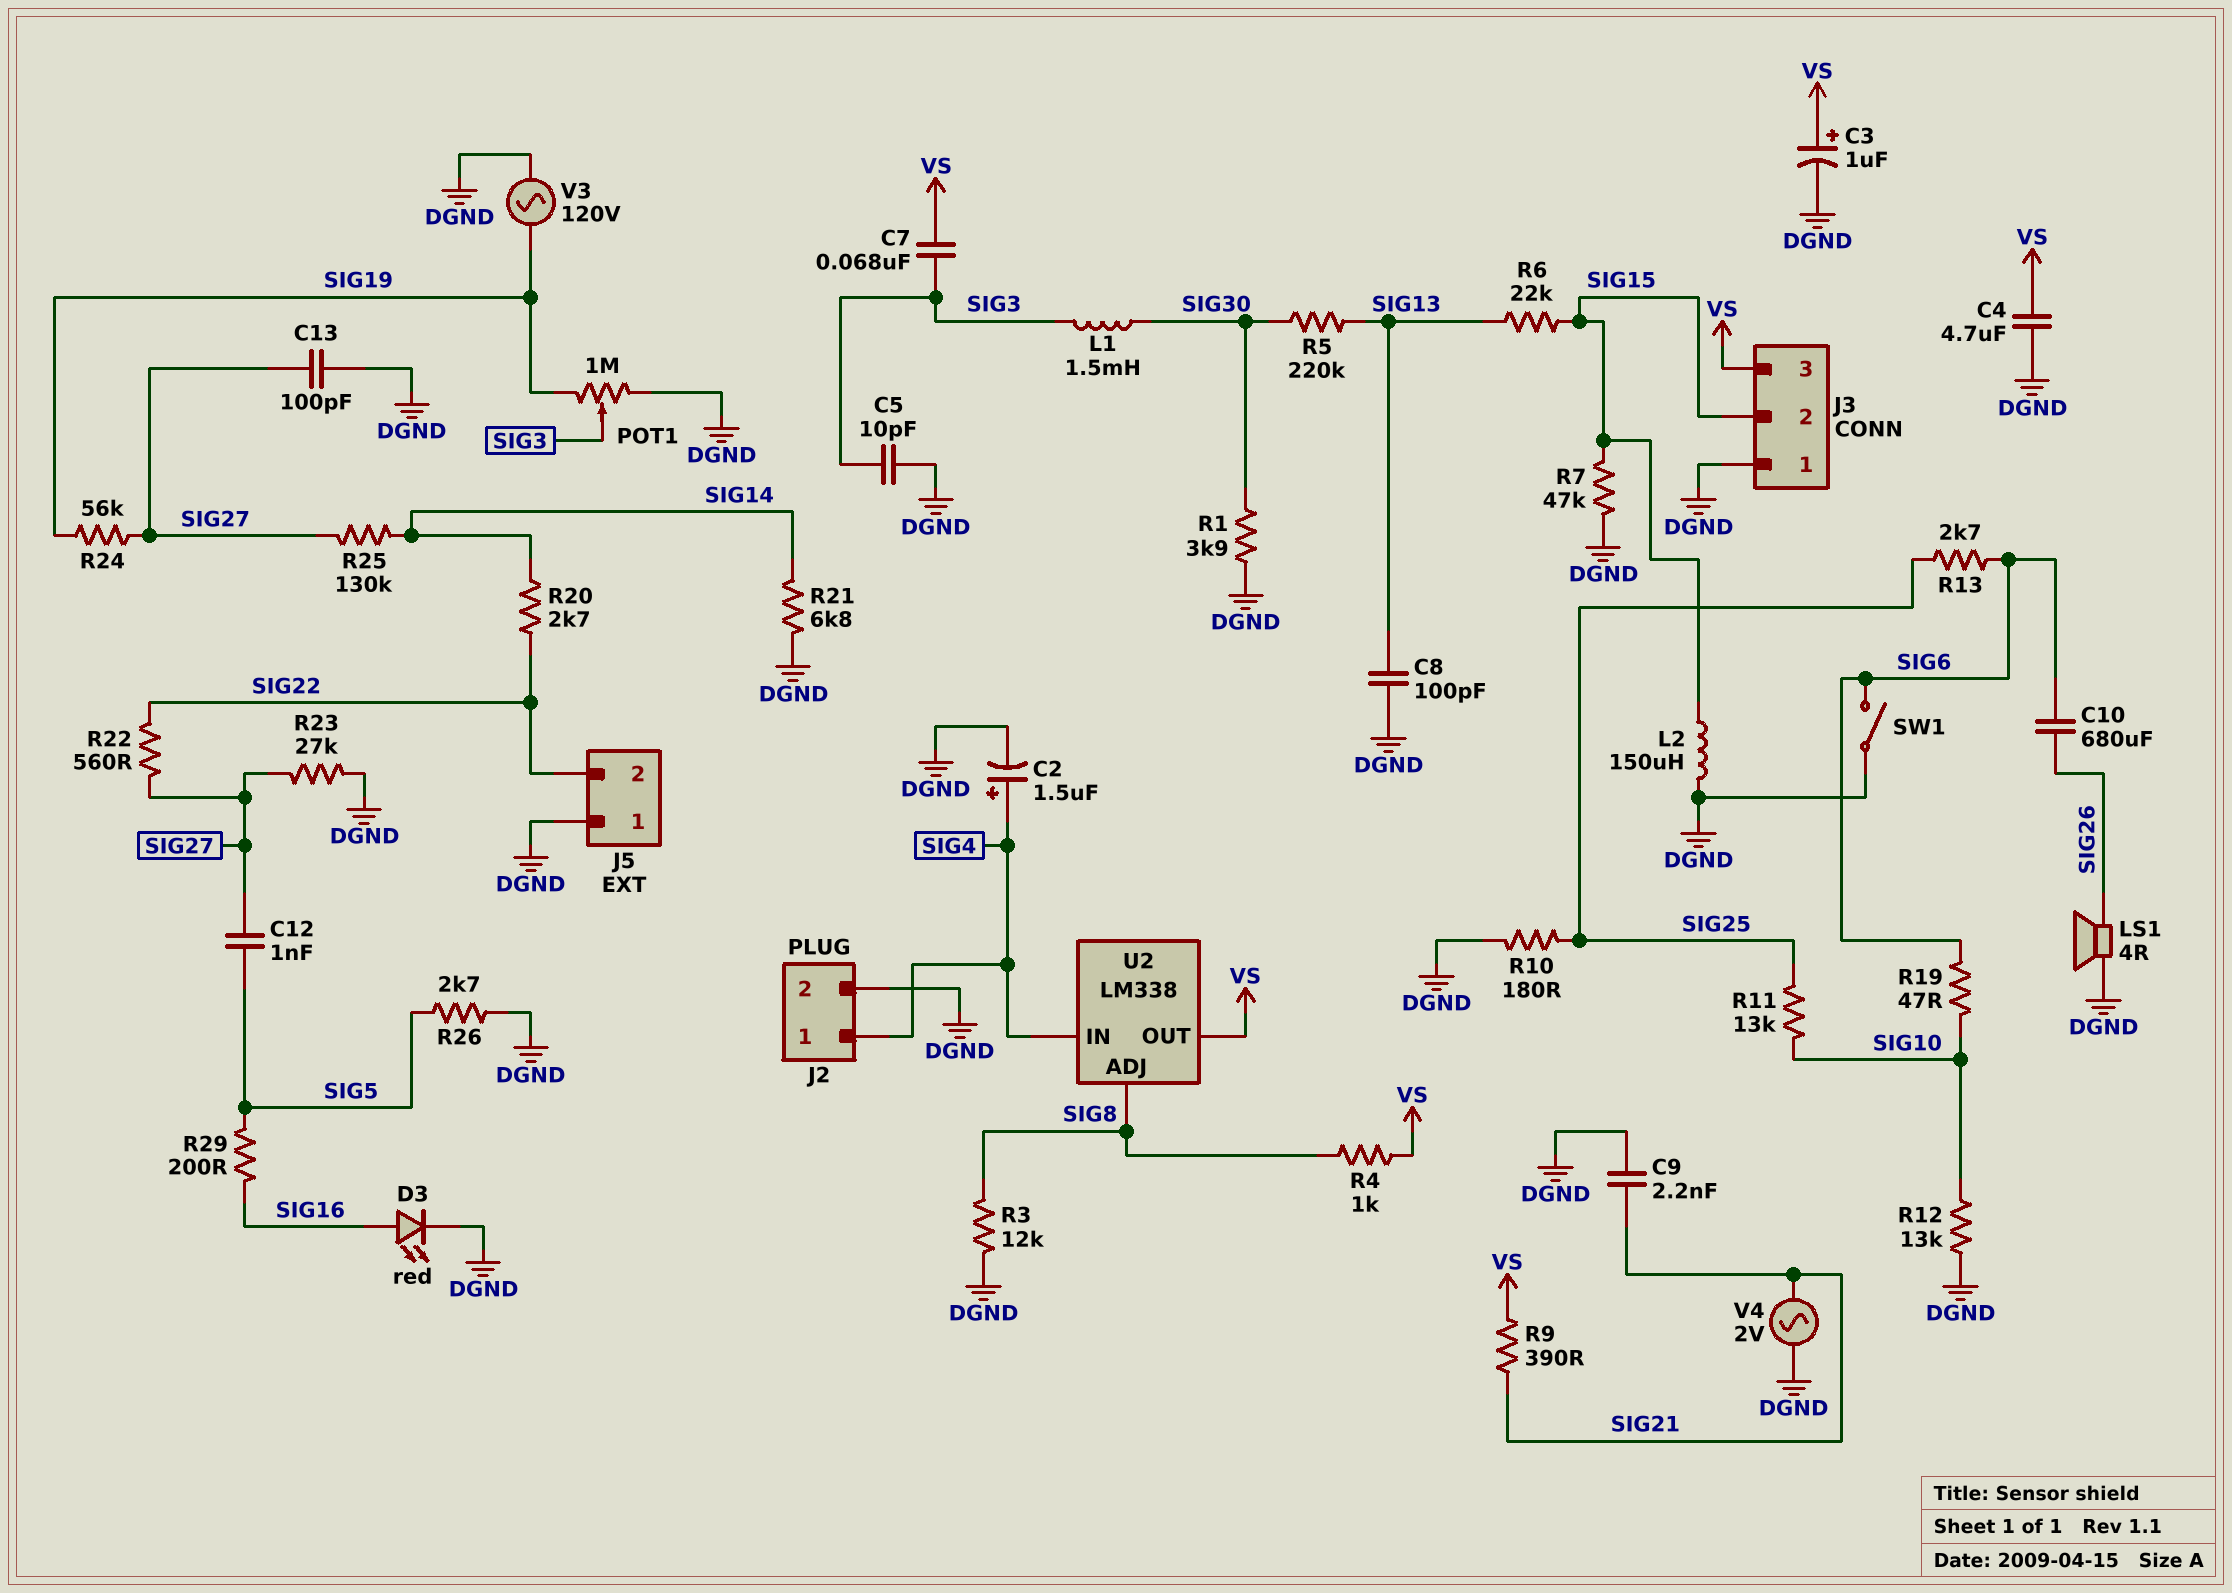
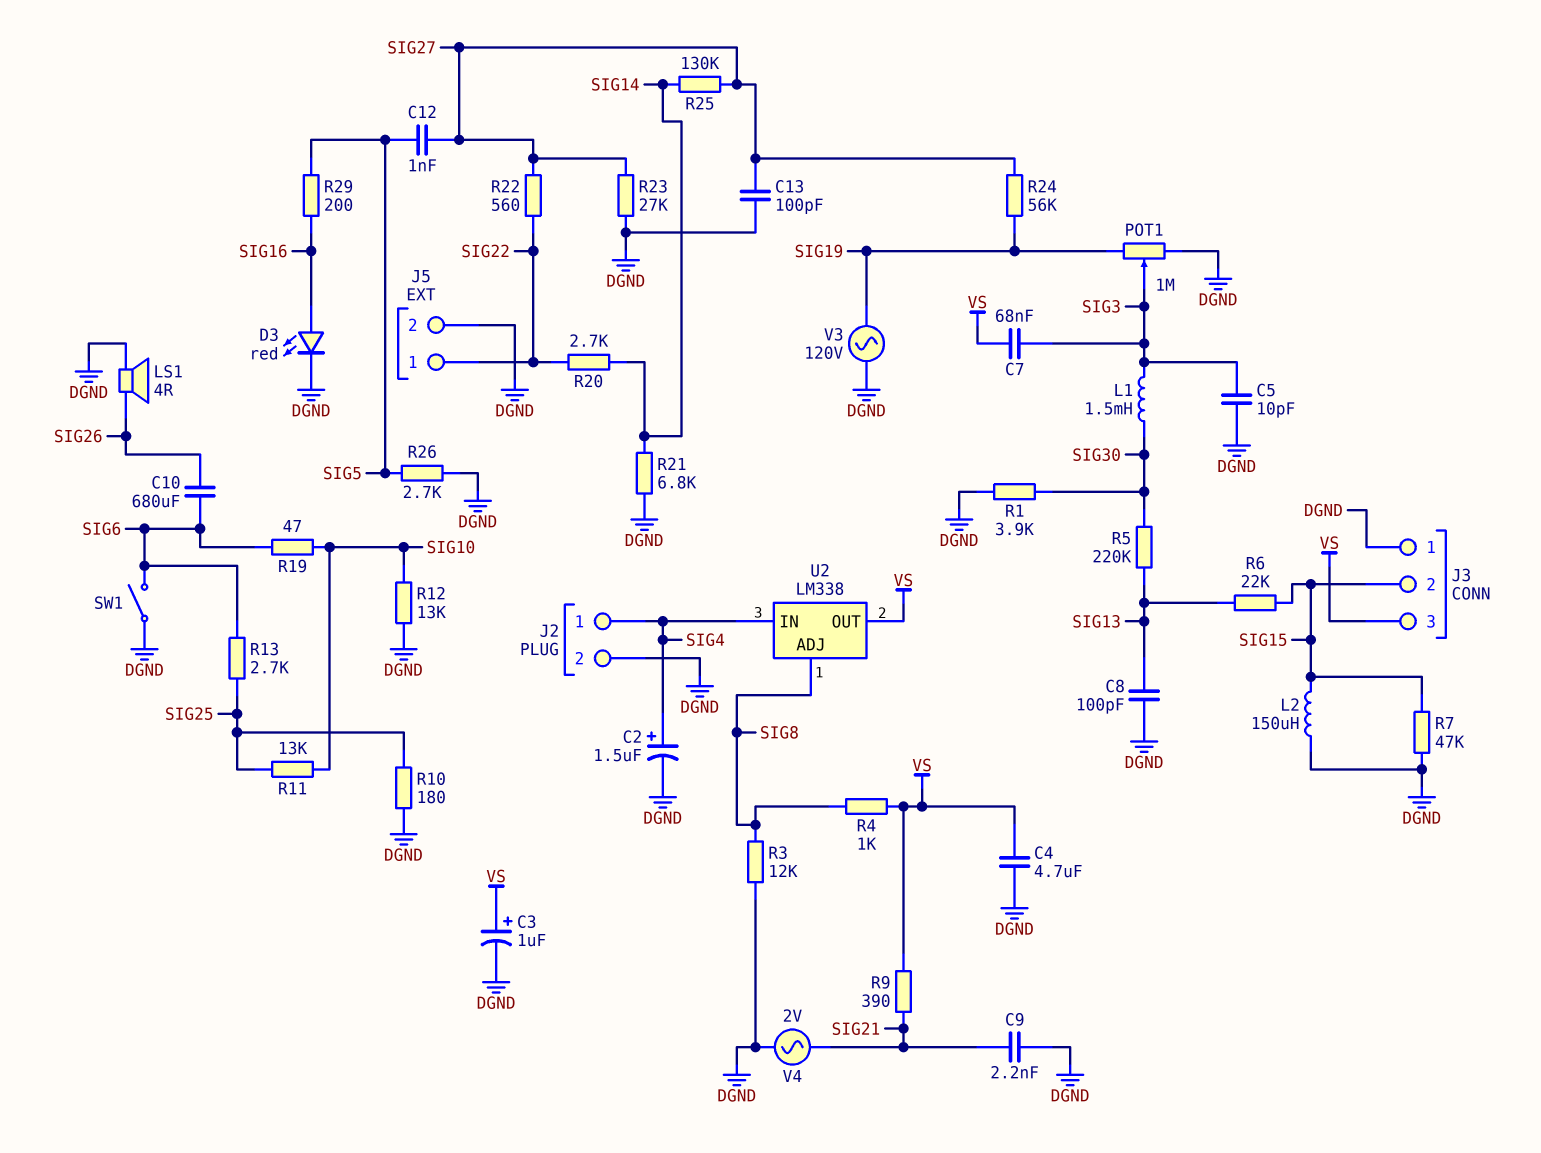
J5 pin 1: DGND -> SIG22
J5 pin 2: SIG22 -> DGND

